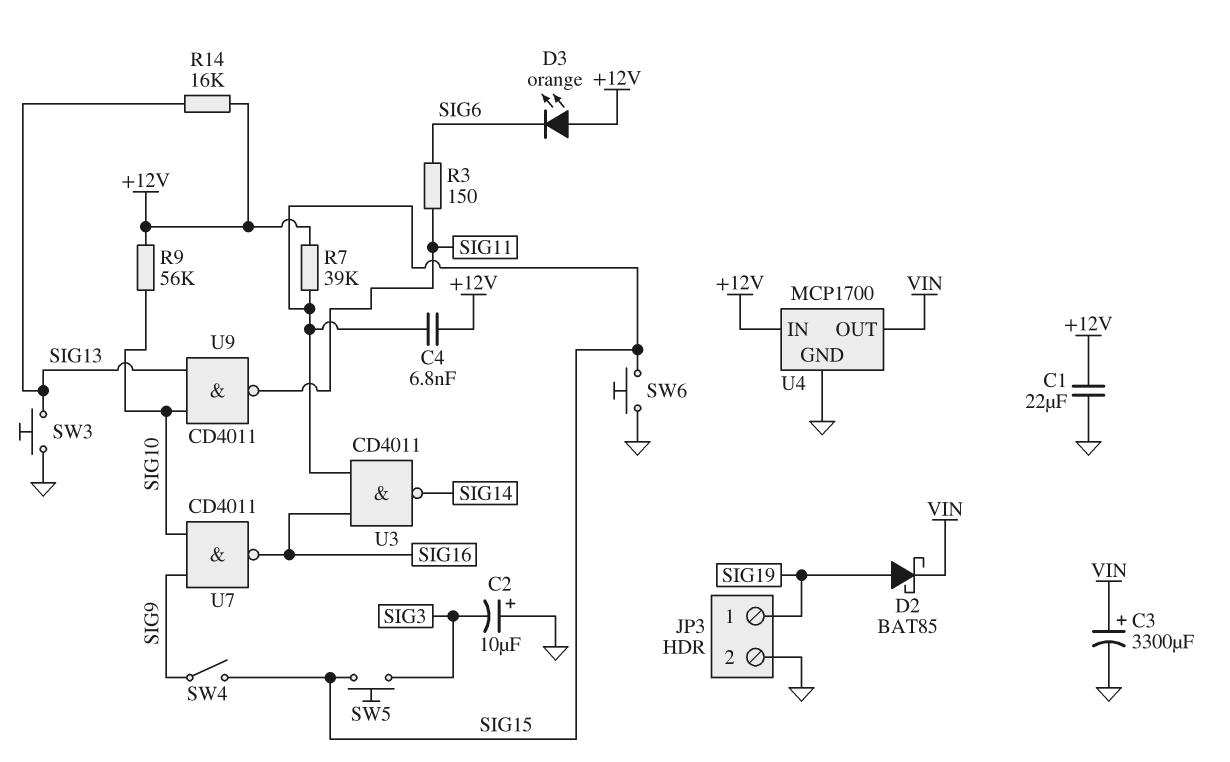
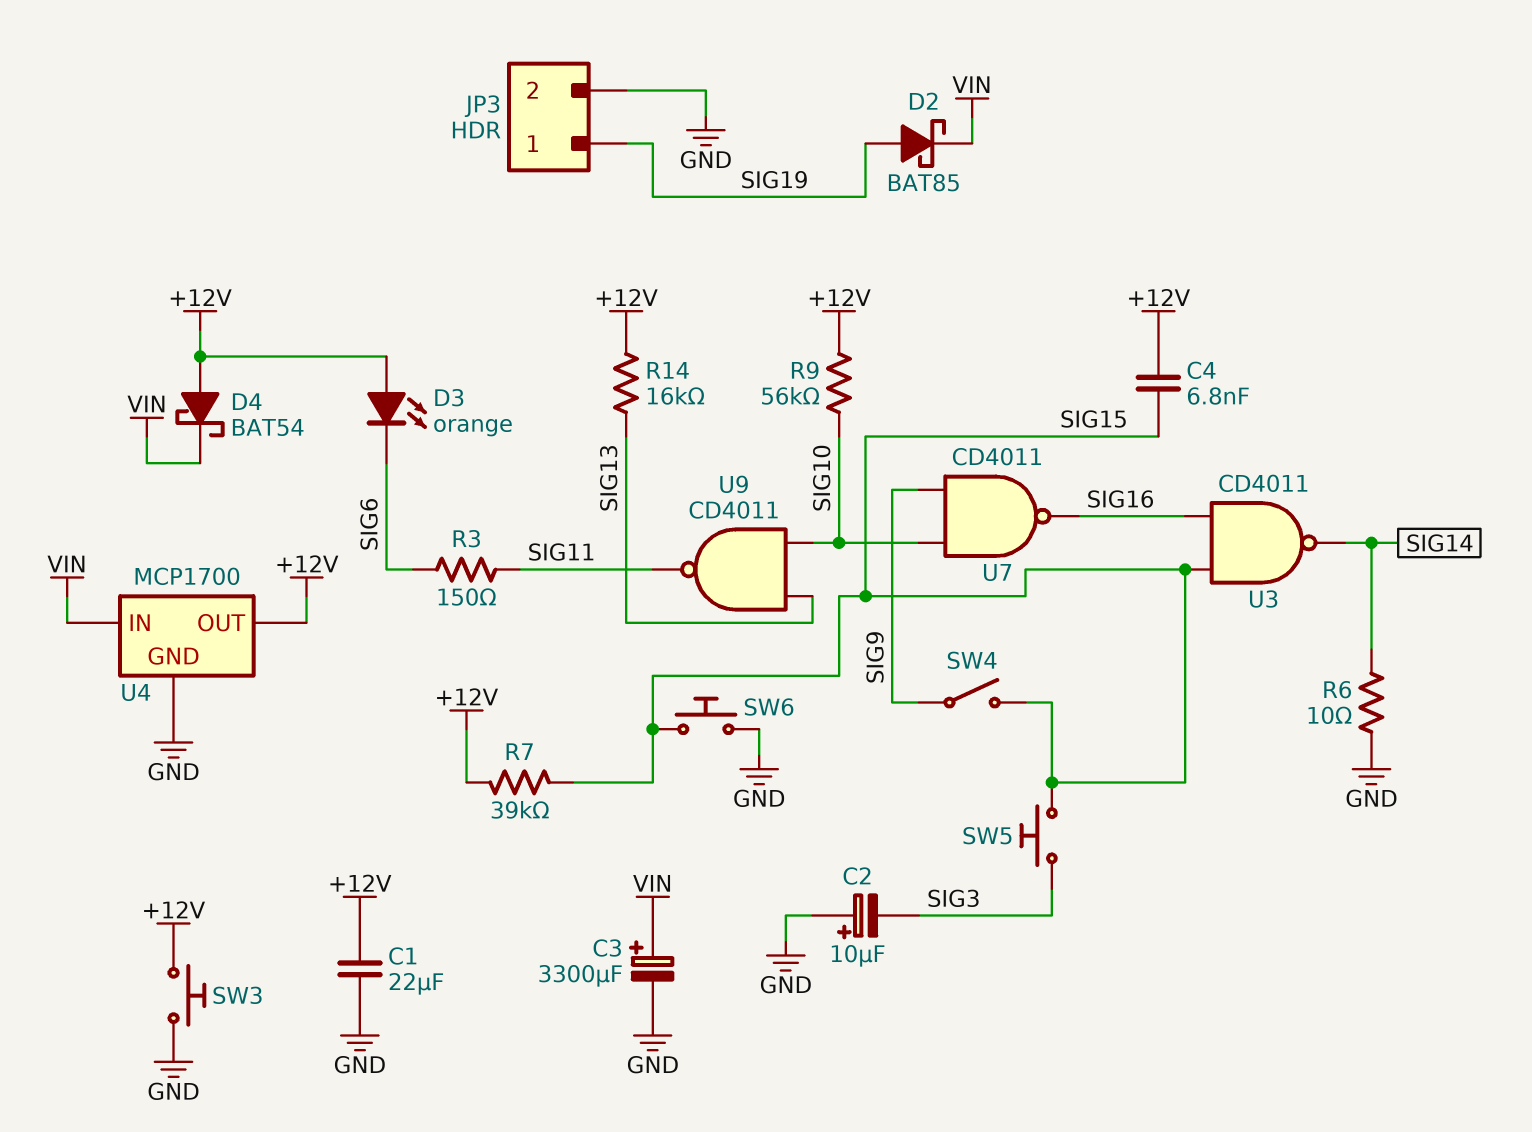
D4: none -> schottky BAT54 (A +12V, K VIN)
R6: none -> 10 (GND, SIG14)
SW3: button (GND, SIG13) -> button (+12V, GND)
U4 pin IN: +12V -> VIN
U4 pin OUT: VIN -> +12V

